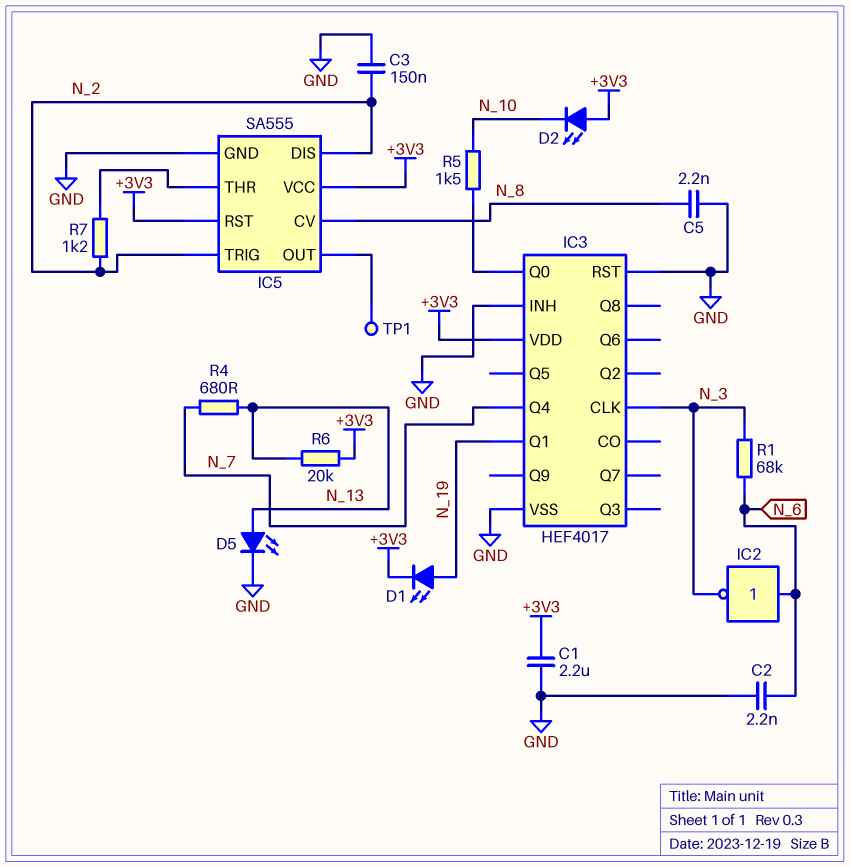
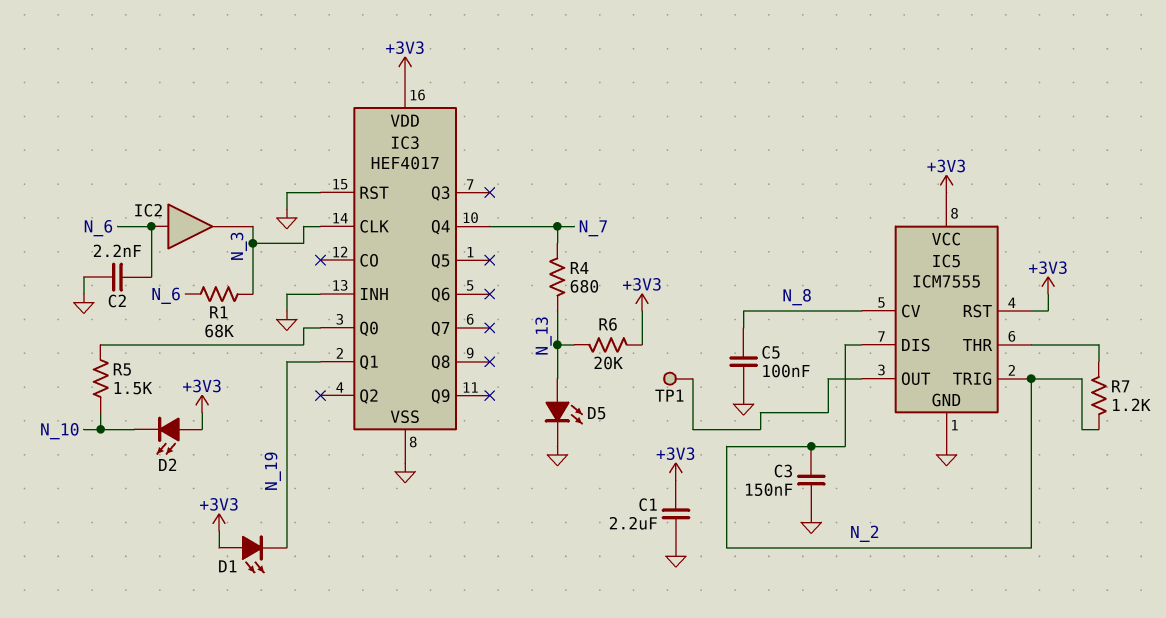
C5: 2.2nF (GND, N_8) -> 100nF (GND, N_8)
D1: LED (A N_19, K +3V3) -> LED (A +3V3, K N_19)
IC2: NOT (in N_6, out N_3) -> buffer (in N_6, out N_3)
IC5: SA555 -> ICM7555

